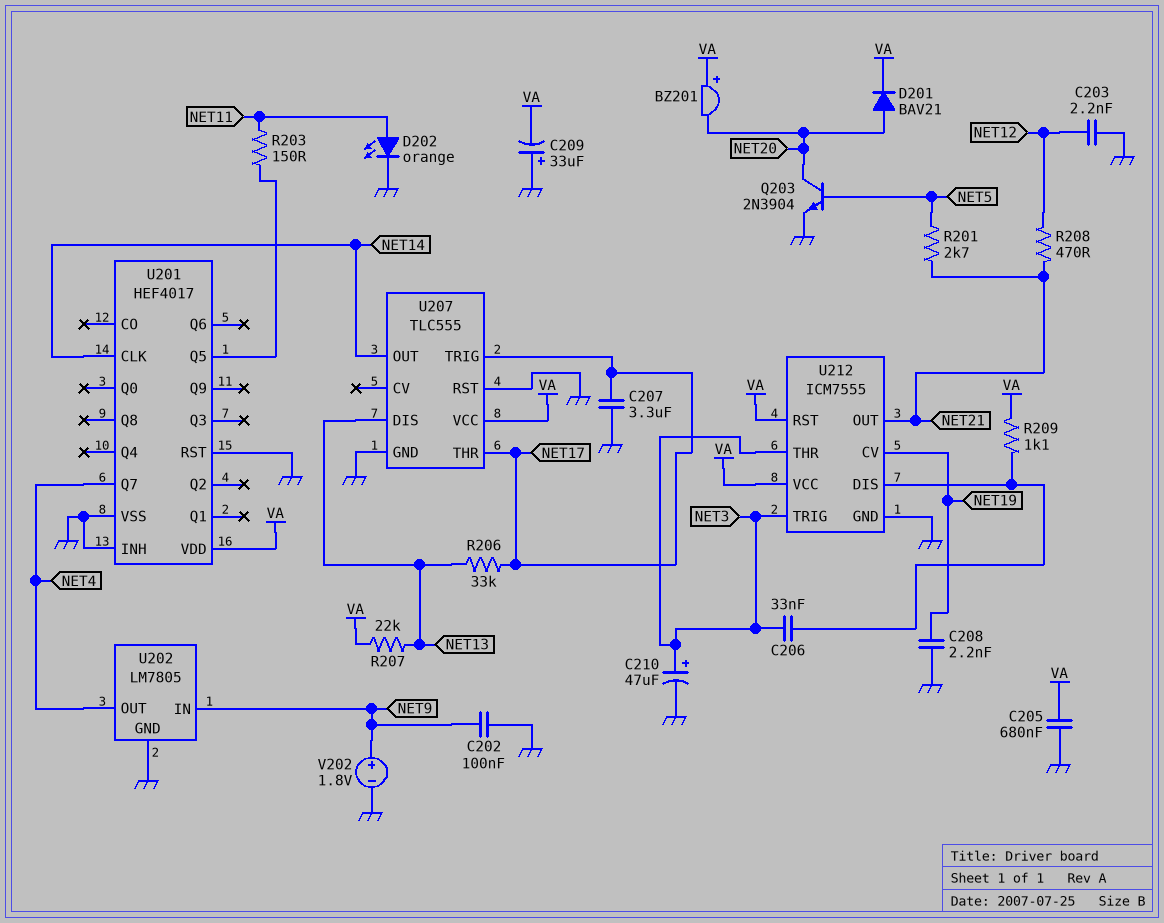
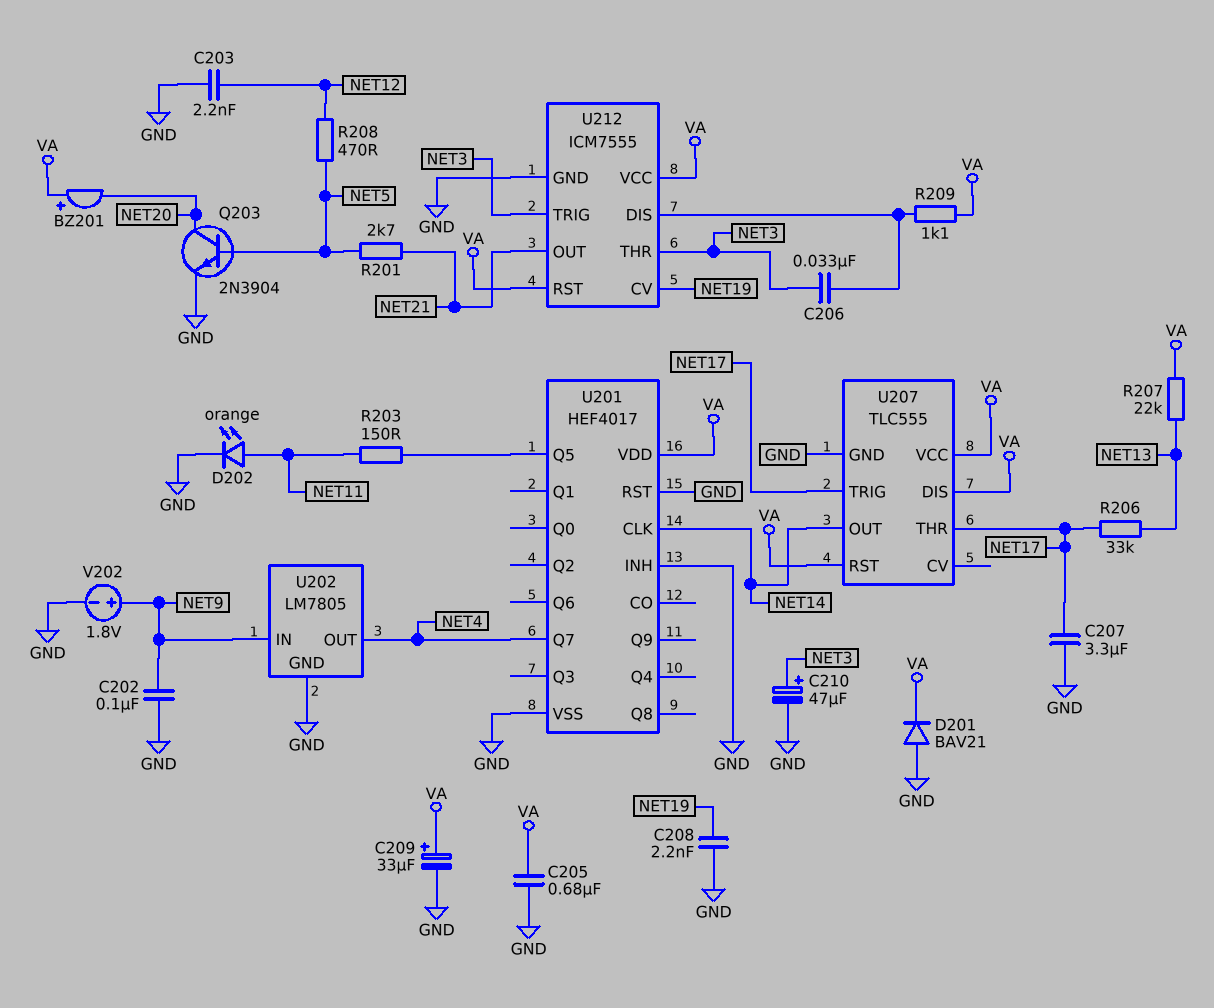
C209: 33uF (plus GND, minus VA) -> 33uF (plus VA, minus GND)
D201: diode BAV21 (A NET20, K VA) -> diode BAV21 (A GND, K VA)
R208: 470 (NET12, NET21) -> 470 (NET5, NET12)
U207 pin DIS: NET13 -> VA
U207 pin RST: GND -> VA

